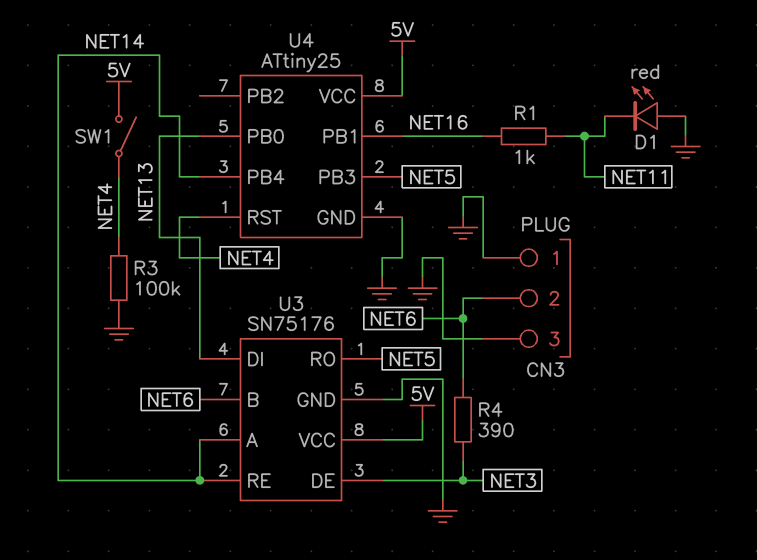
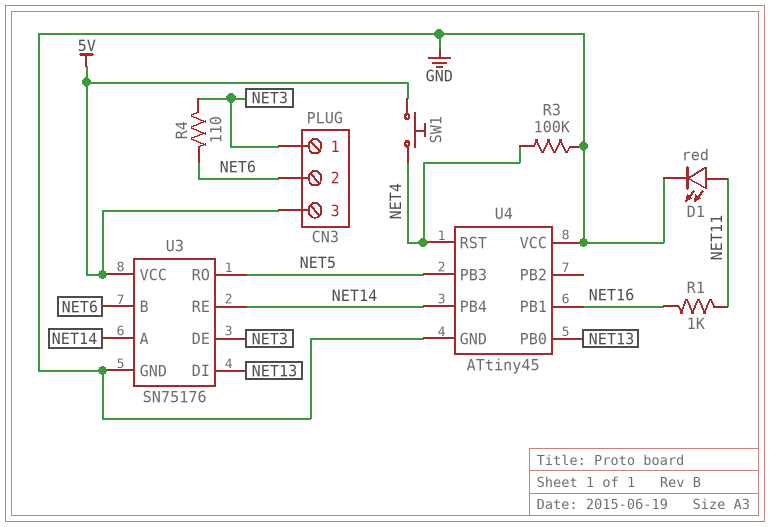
CN3 pin 1: GND -> NET3
CN3 pin 3: GND -> 5V
D1: LED red (A GND, K NET11) -> LED red (A NET11, K GND)
R4: 390 (NET3, NET6) -> 110 (NET3, NET6)
SW1: switch (5V, NET4) -> button (5V, NET4)
U4: ATtiny25 -> ATtiny45
U4 pin VCC: 5V -> GND

